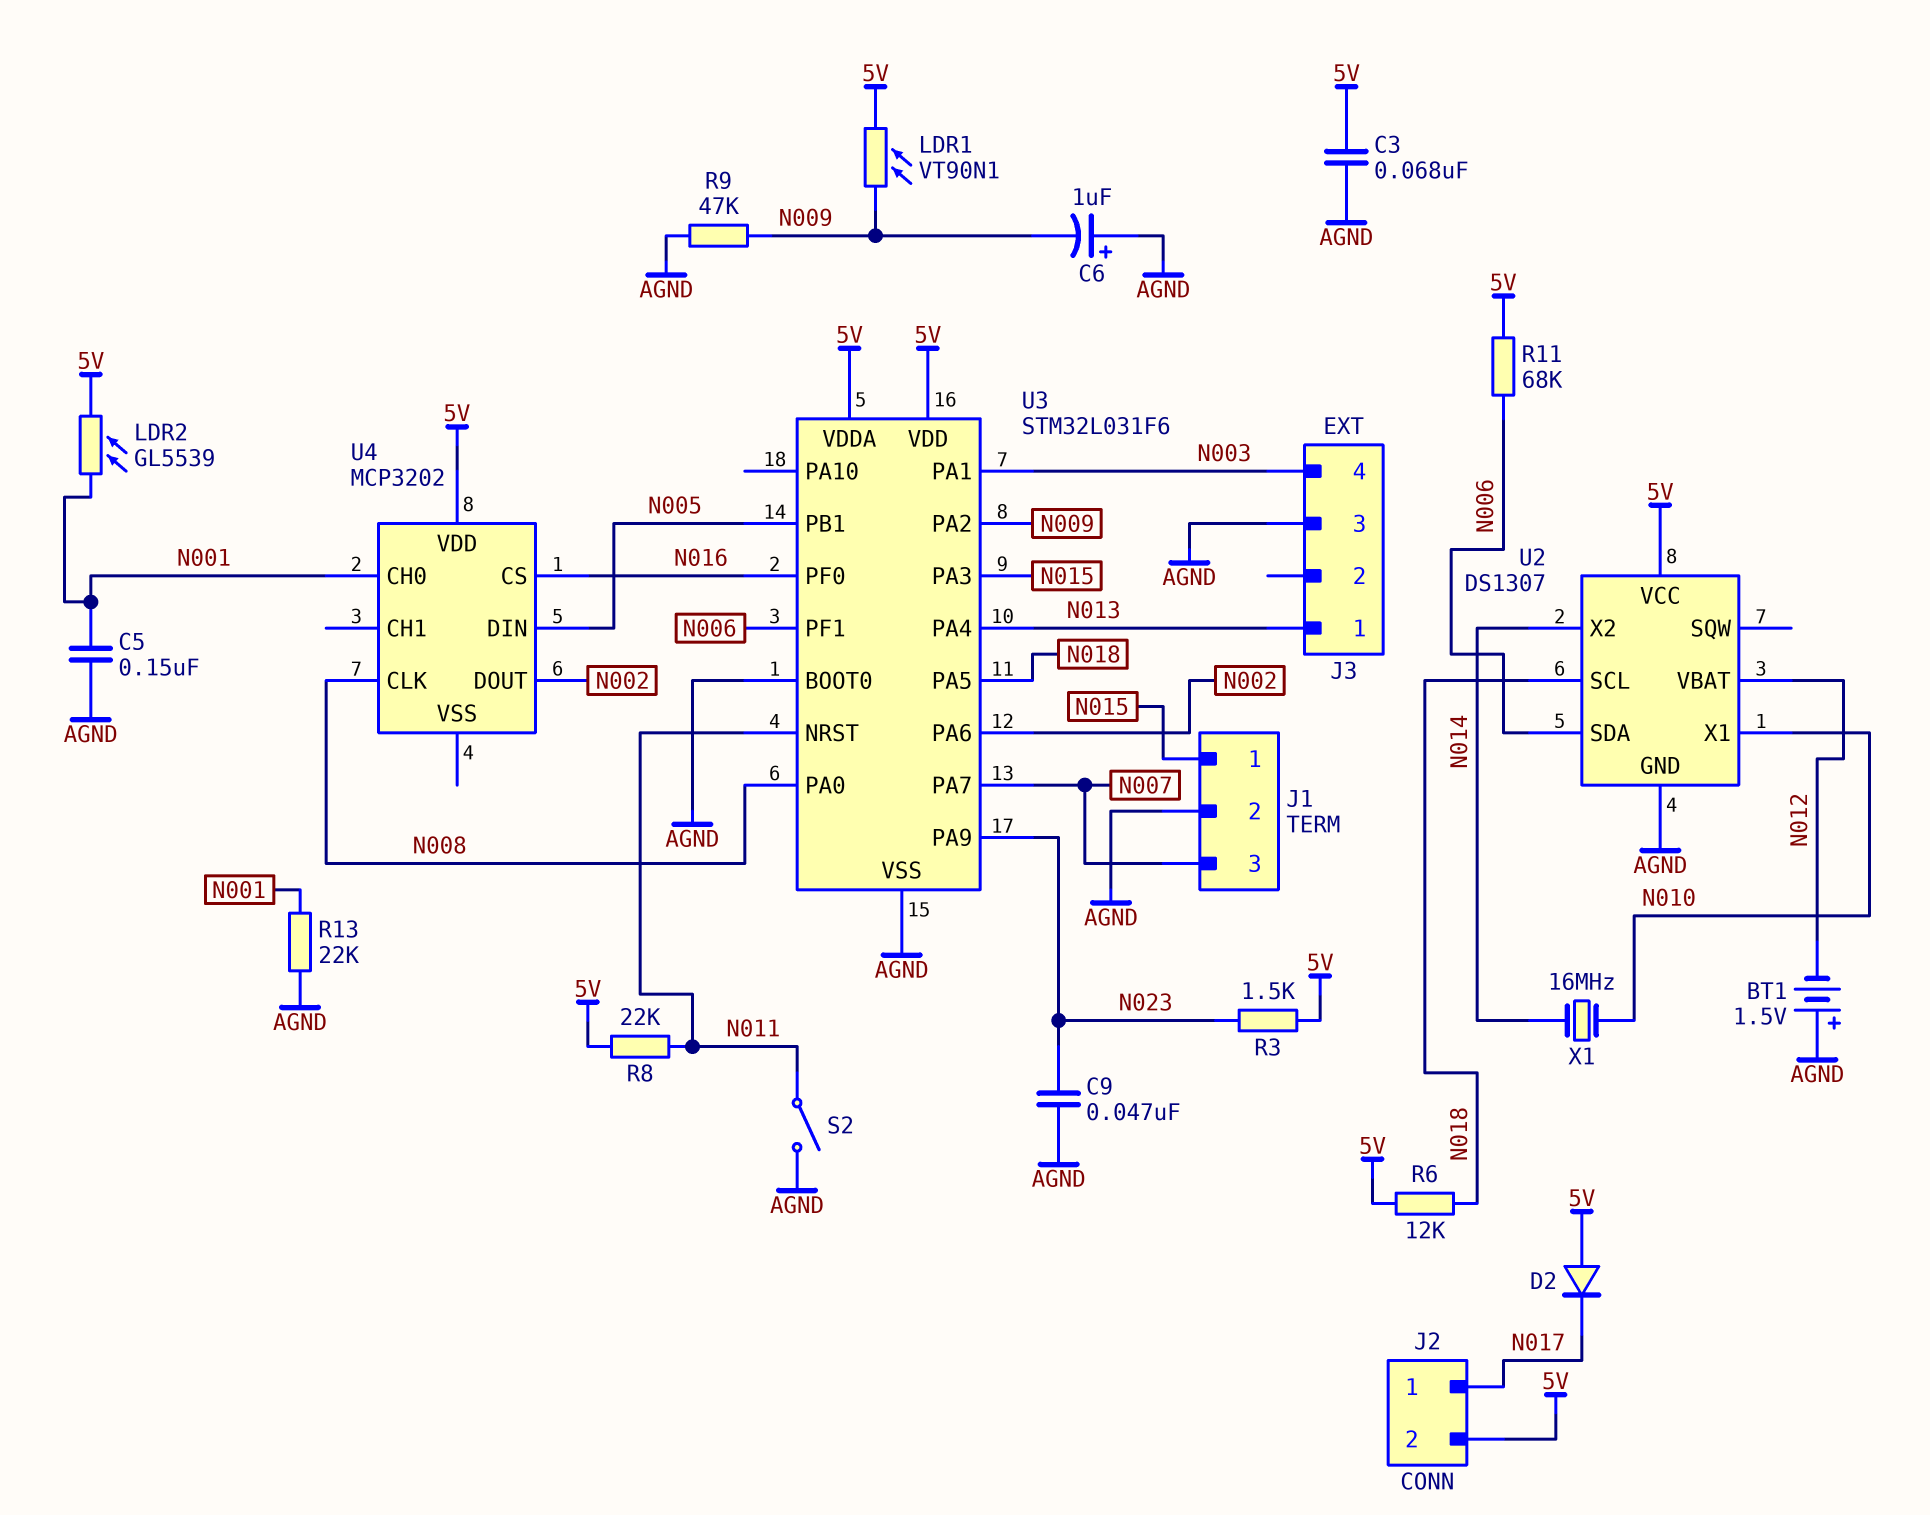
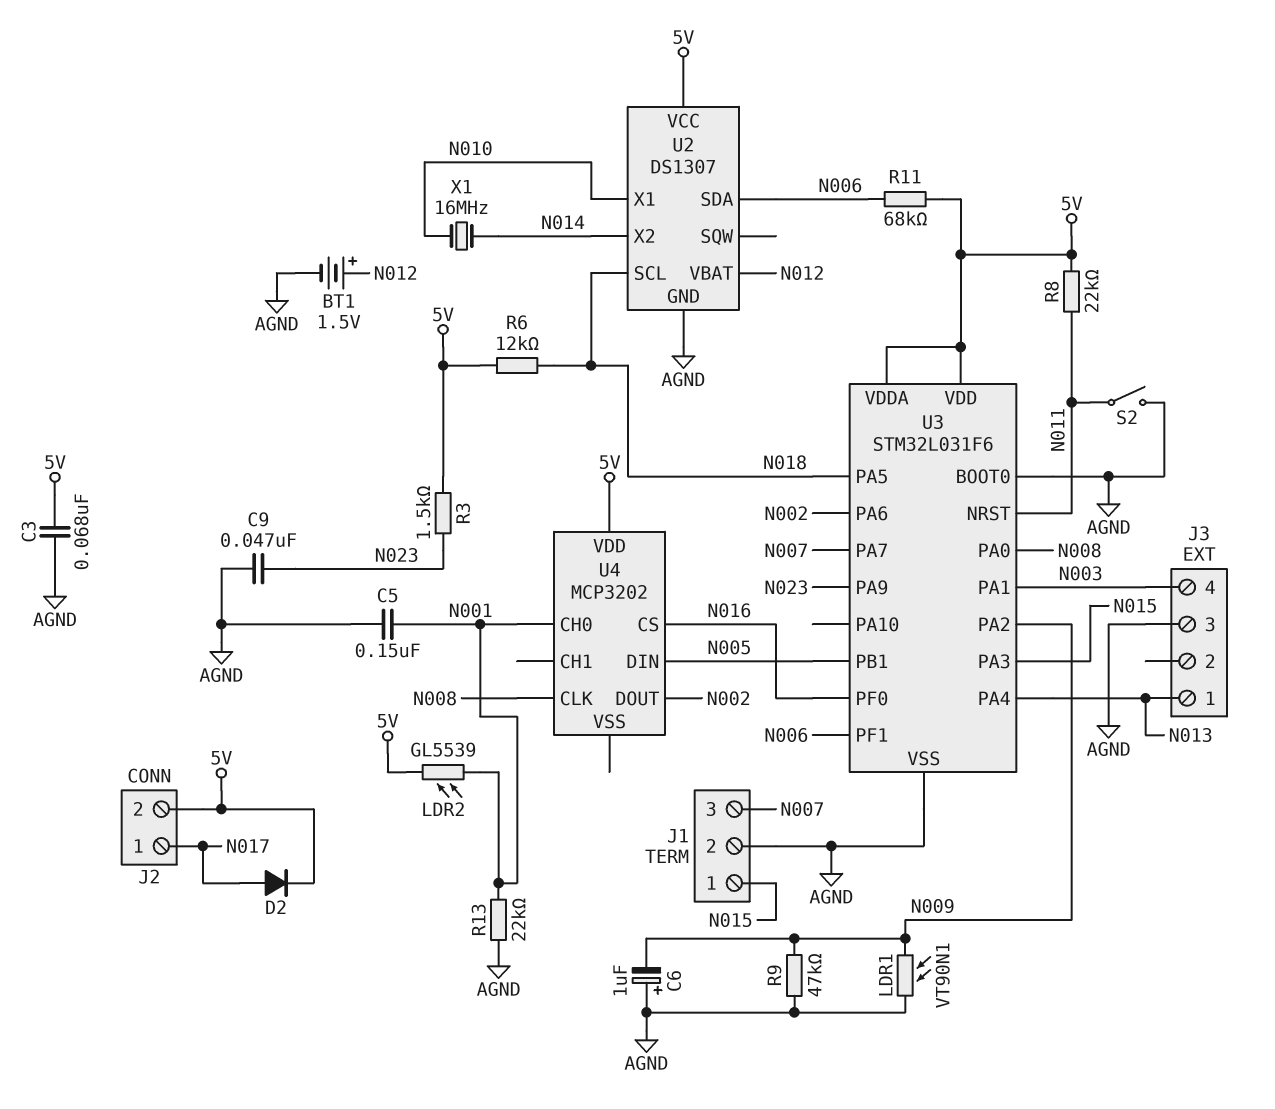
BT1: 1.5V (plus AGND, minus N012) -> 1.5V (plus N012, minus AGND)
D2: diode (A 5V, K N017) -> diode (A N017, K 5V)
LDR1: VT90N1 (5V, N009) -> VT90N1 (AGND, N009)

